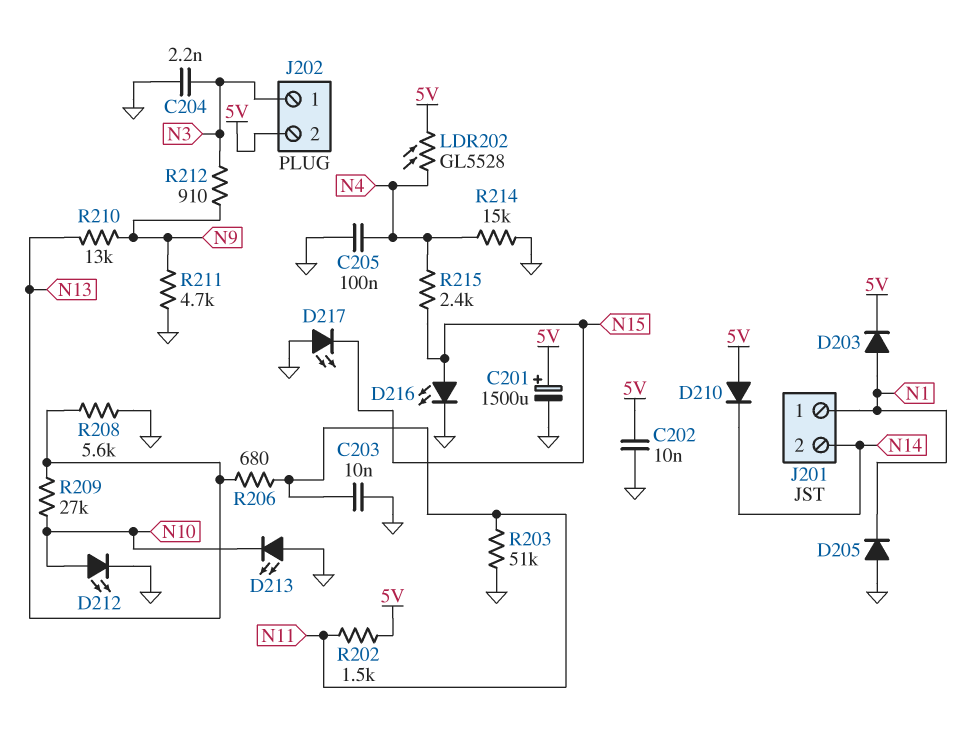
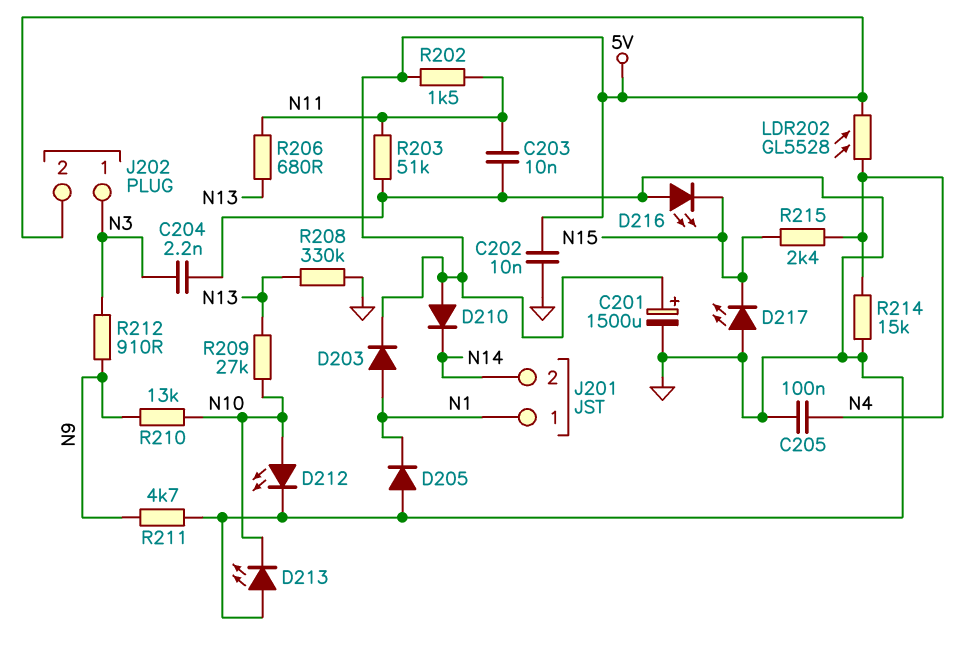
D216: LED (A N15, K GND) -> LED (A GND, K N15)
R208: 5.6k (GND, N13) -> 330k (GND, N13)
R210: 13k (N9, N13) -> 13k (N9, N10)

